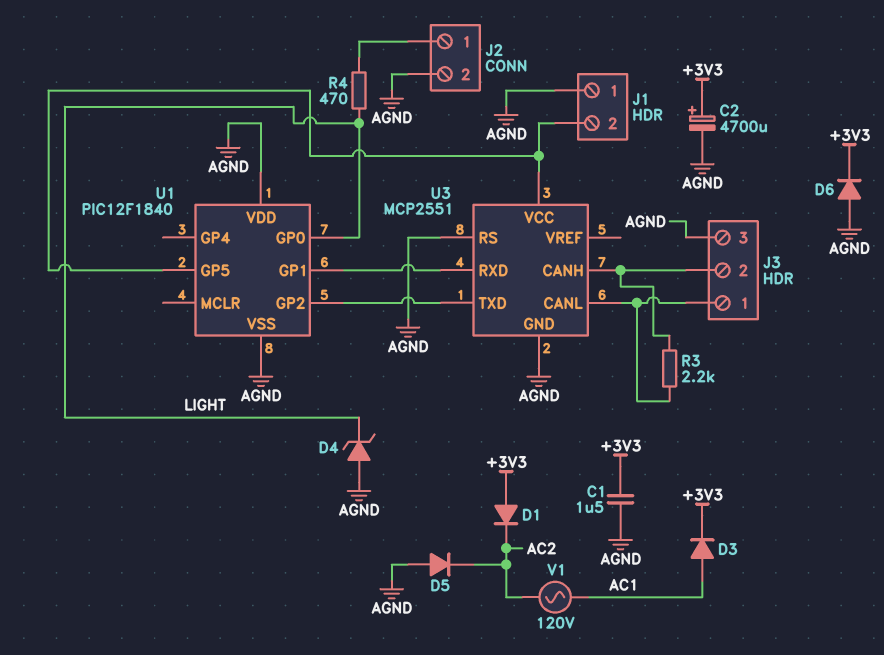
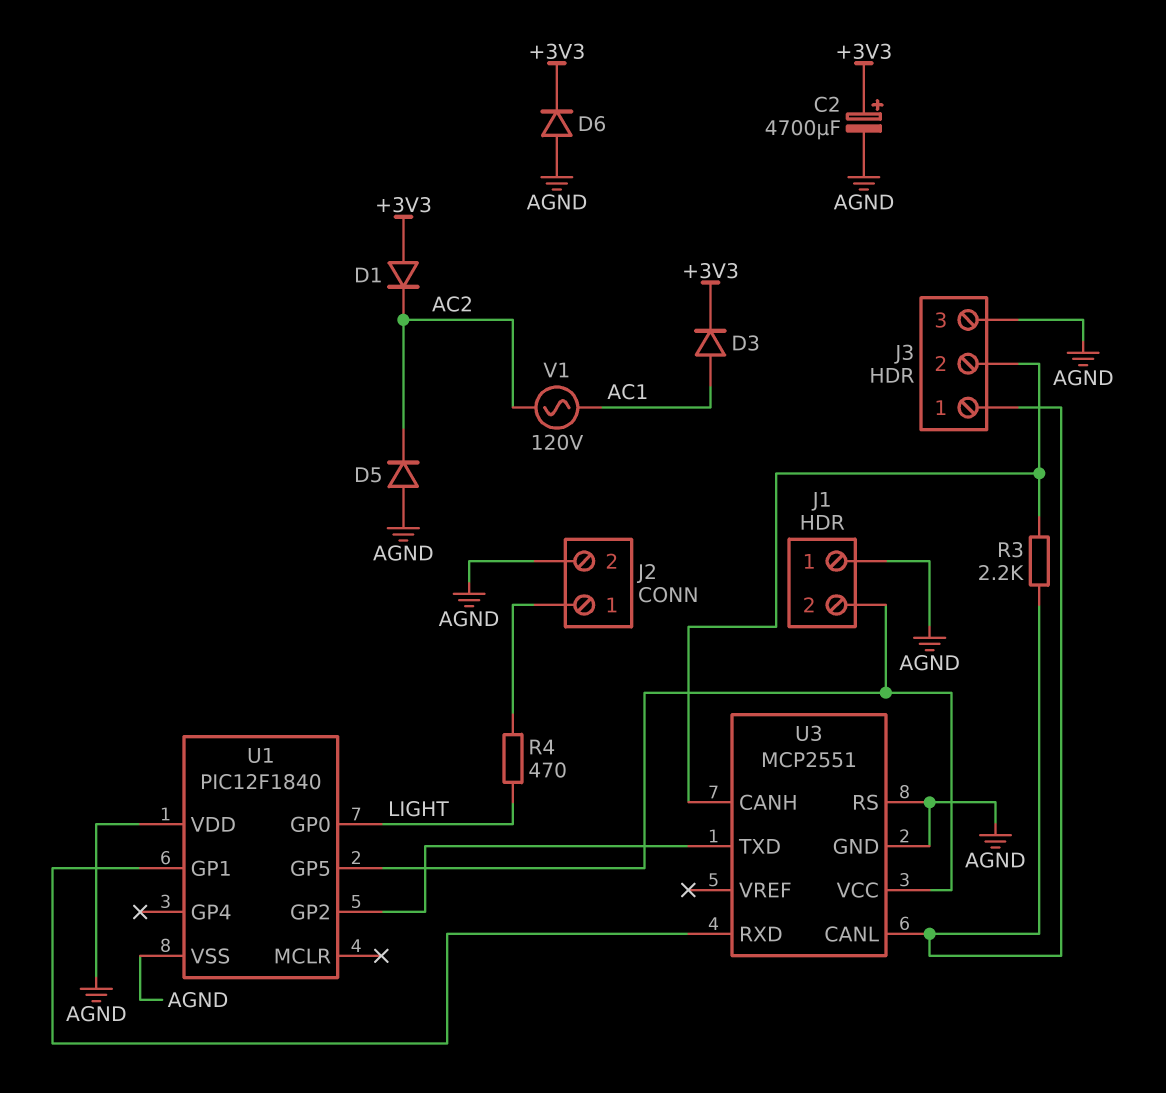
C1: 1.5uF (+3V3, AGND) -> none
D4: zener (A AGND, K LIGHT) -> none

